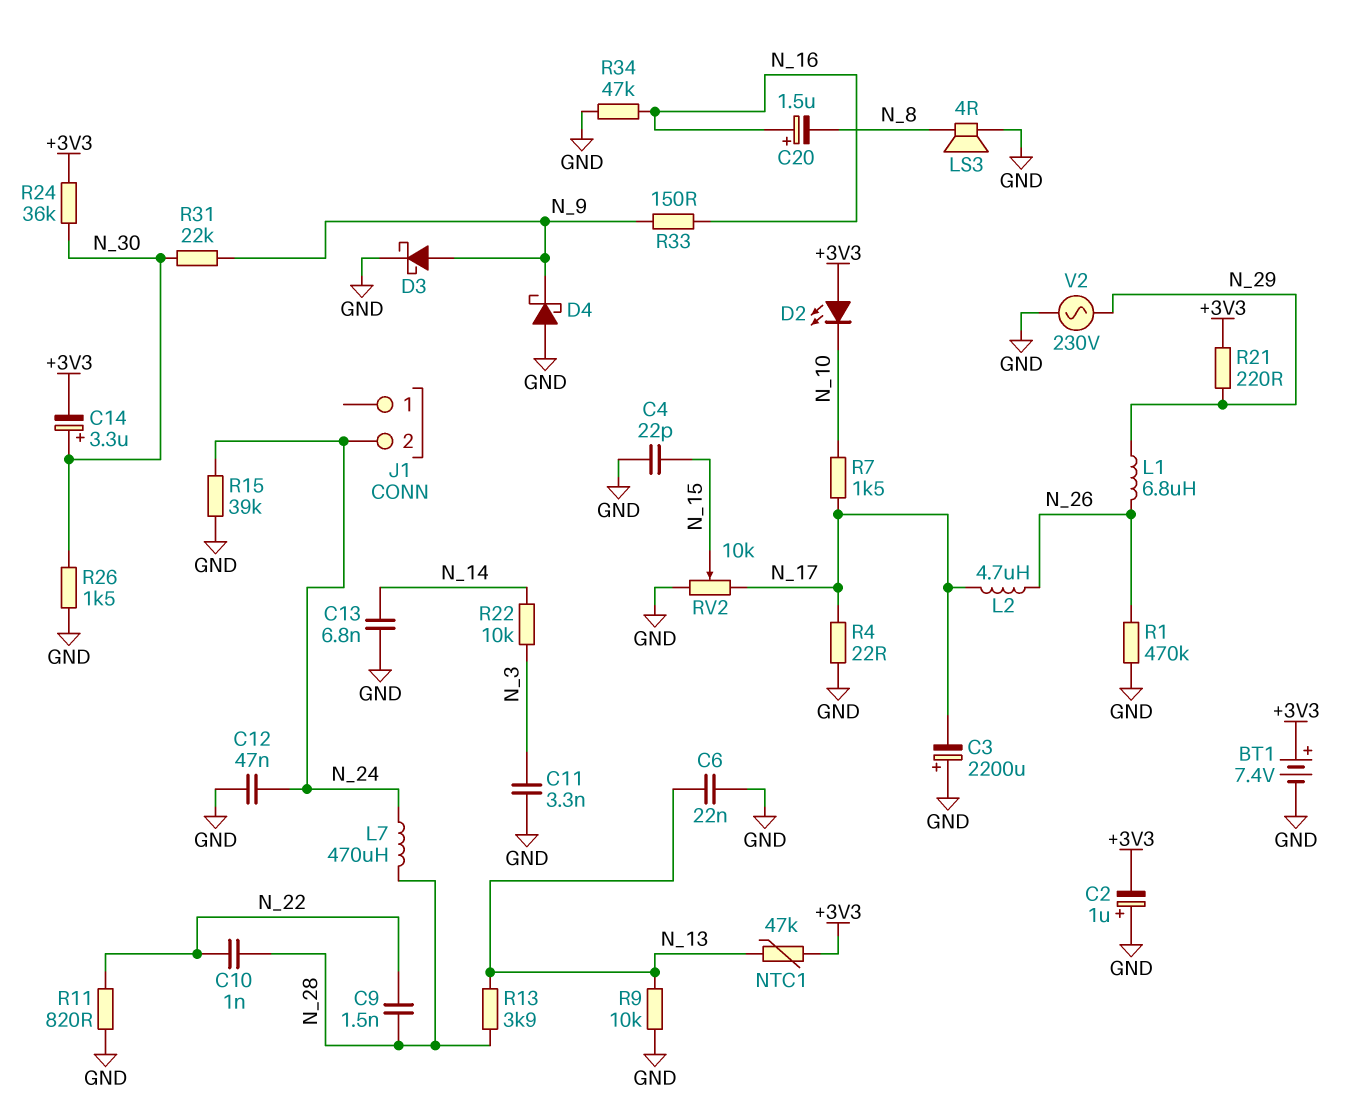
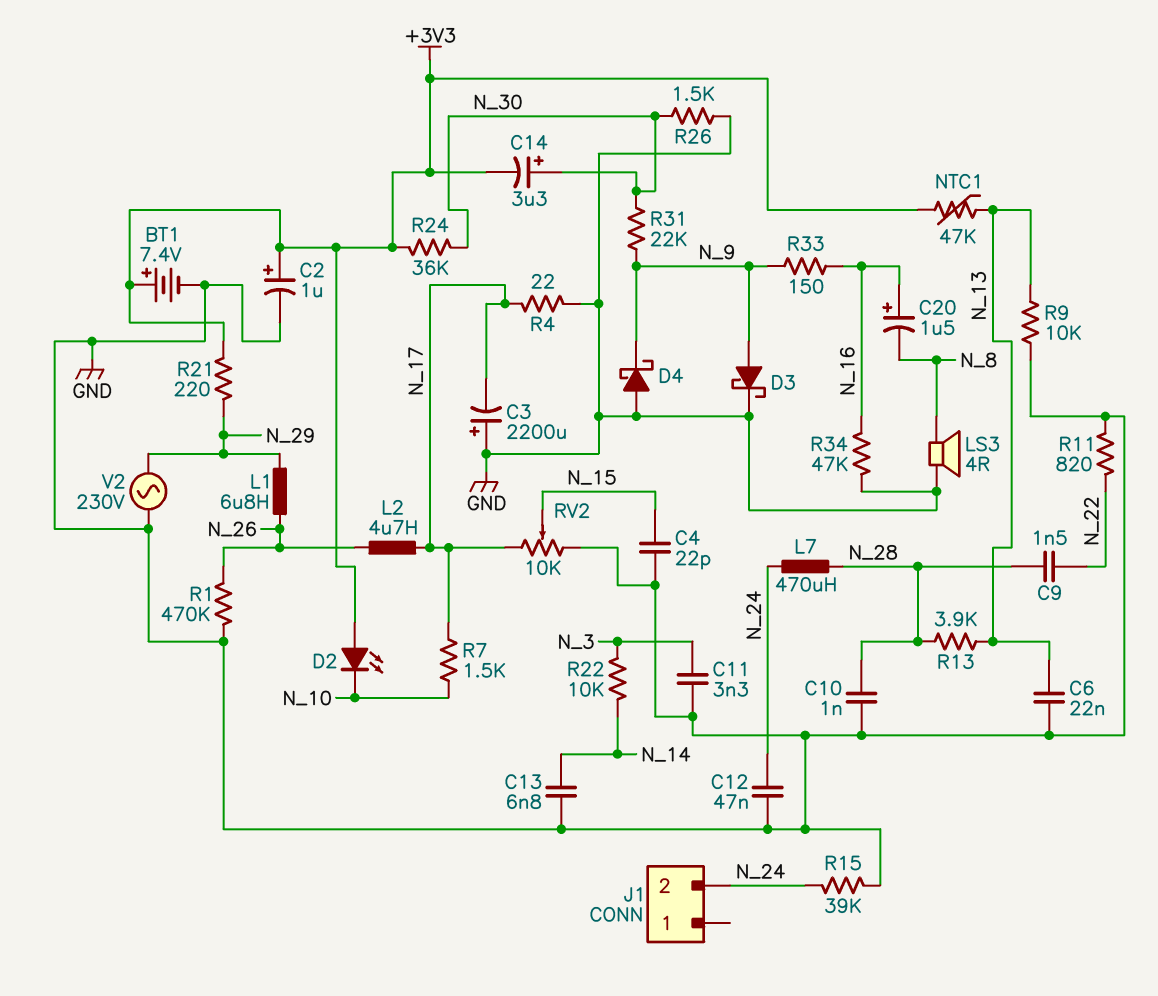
C2: 1uF (plus GND, minus +3V3) -> 1uF (plus +3V3, minus GND)
C10: 1nF (N_22, N_28) -> 1nF (GND, N_28)

